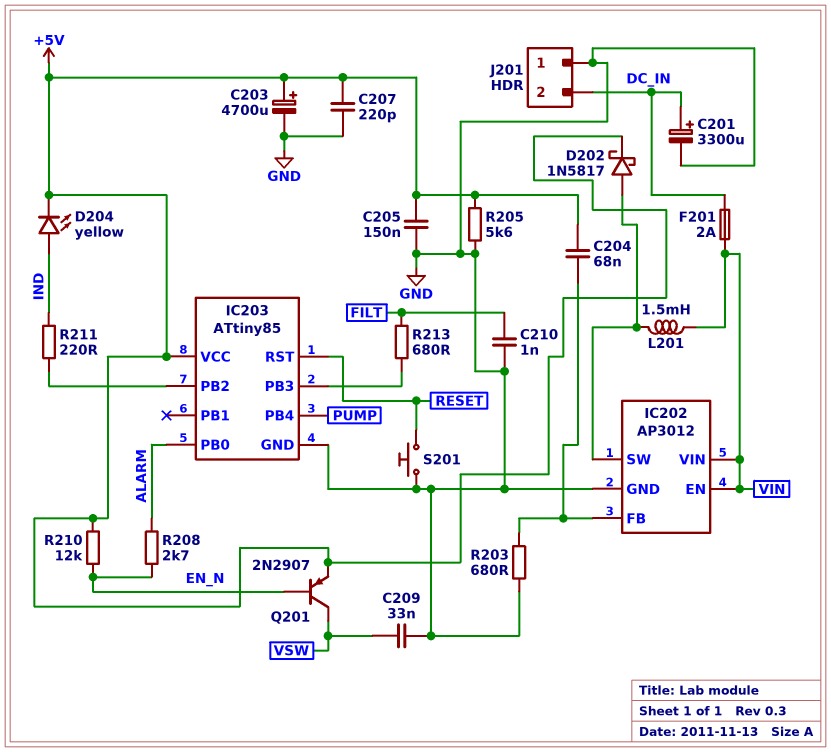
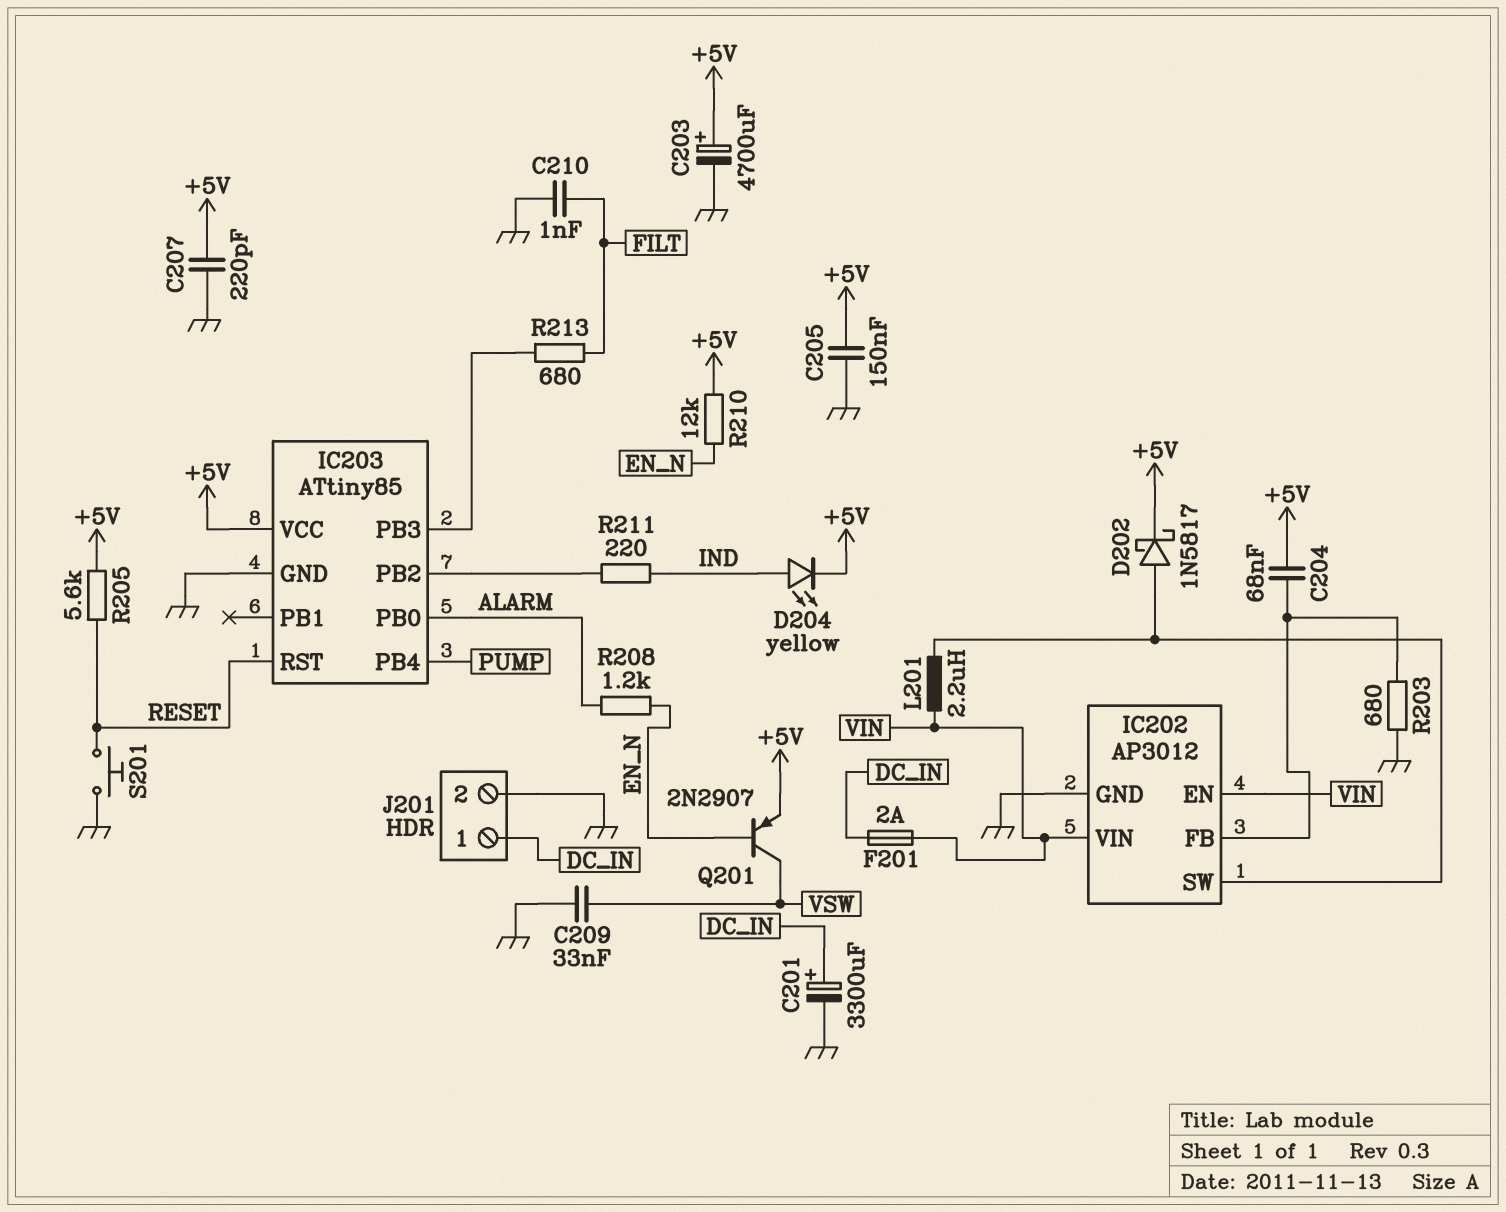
J201 pin 1: GND -> DC_IN
J201 pin 2: DC_IN -> GND
L201: 1.5mH (IC202/SW, VIN) -> 2.2uH (IC202/SW, VIN)
R205: 5.6k (+5V, GND) -> 5.6k (+5V, RESET)
R208: 2.7k (ALARM, EN_N) -> 1.2k (ALARM, EN_N)

